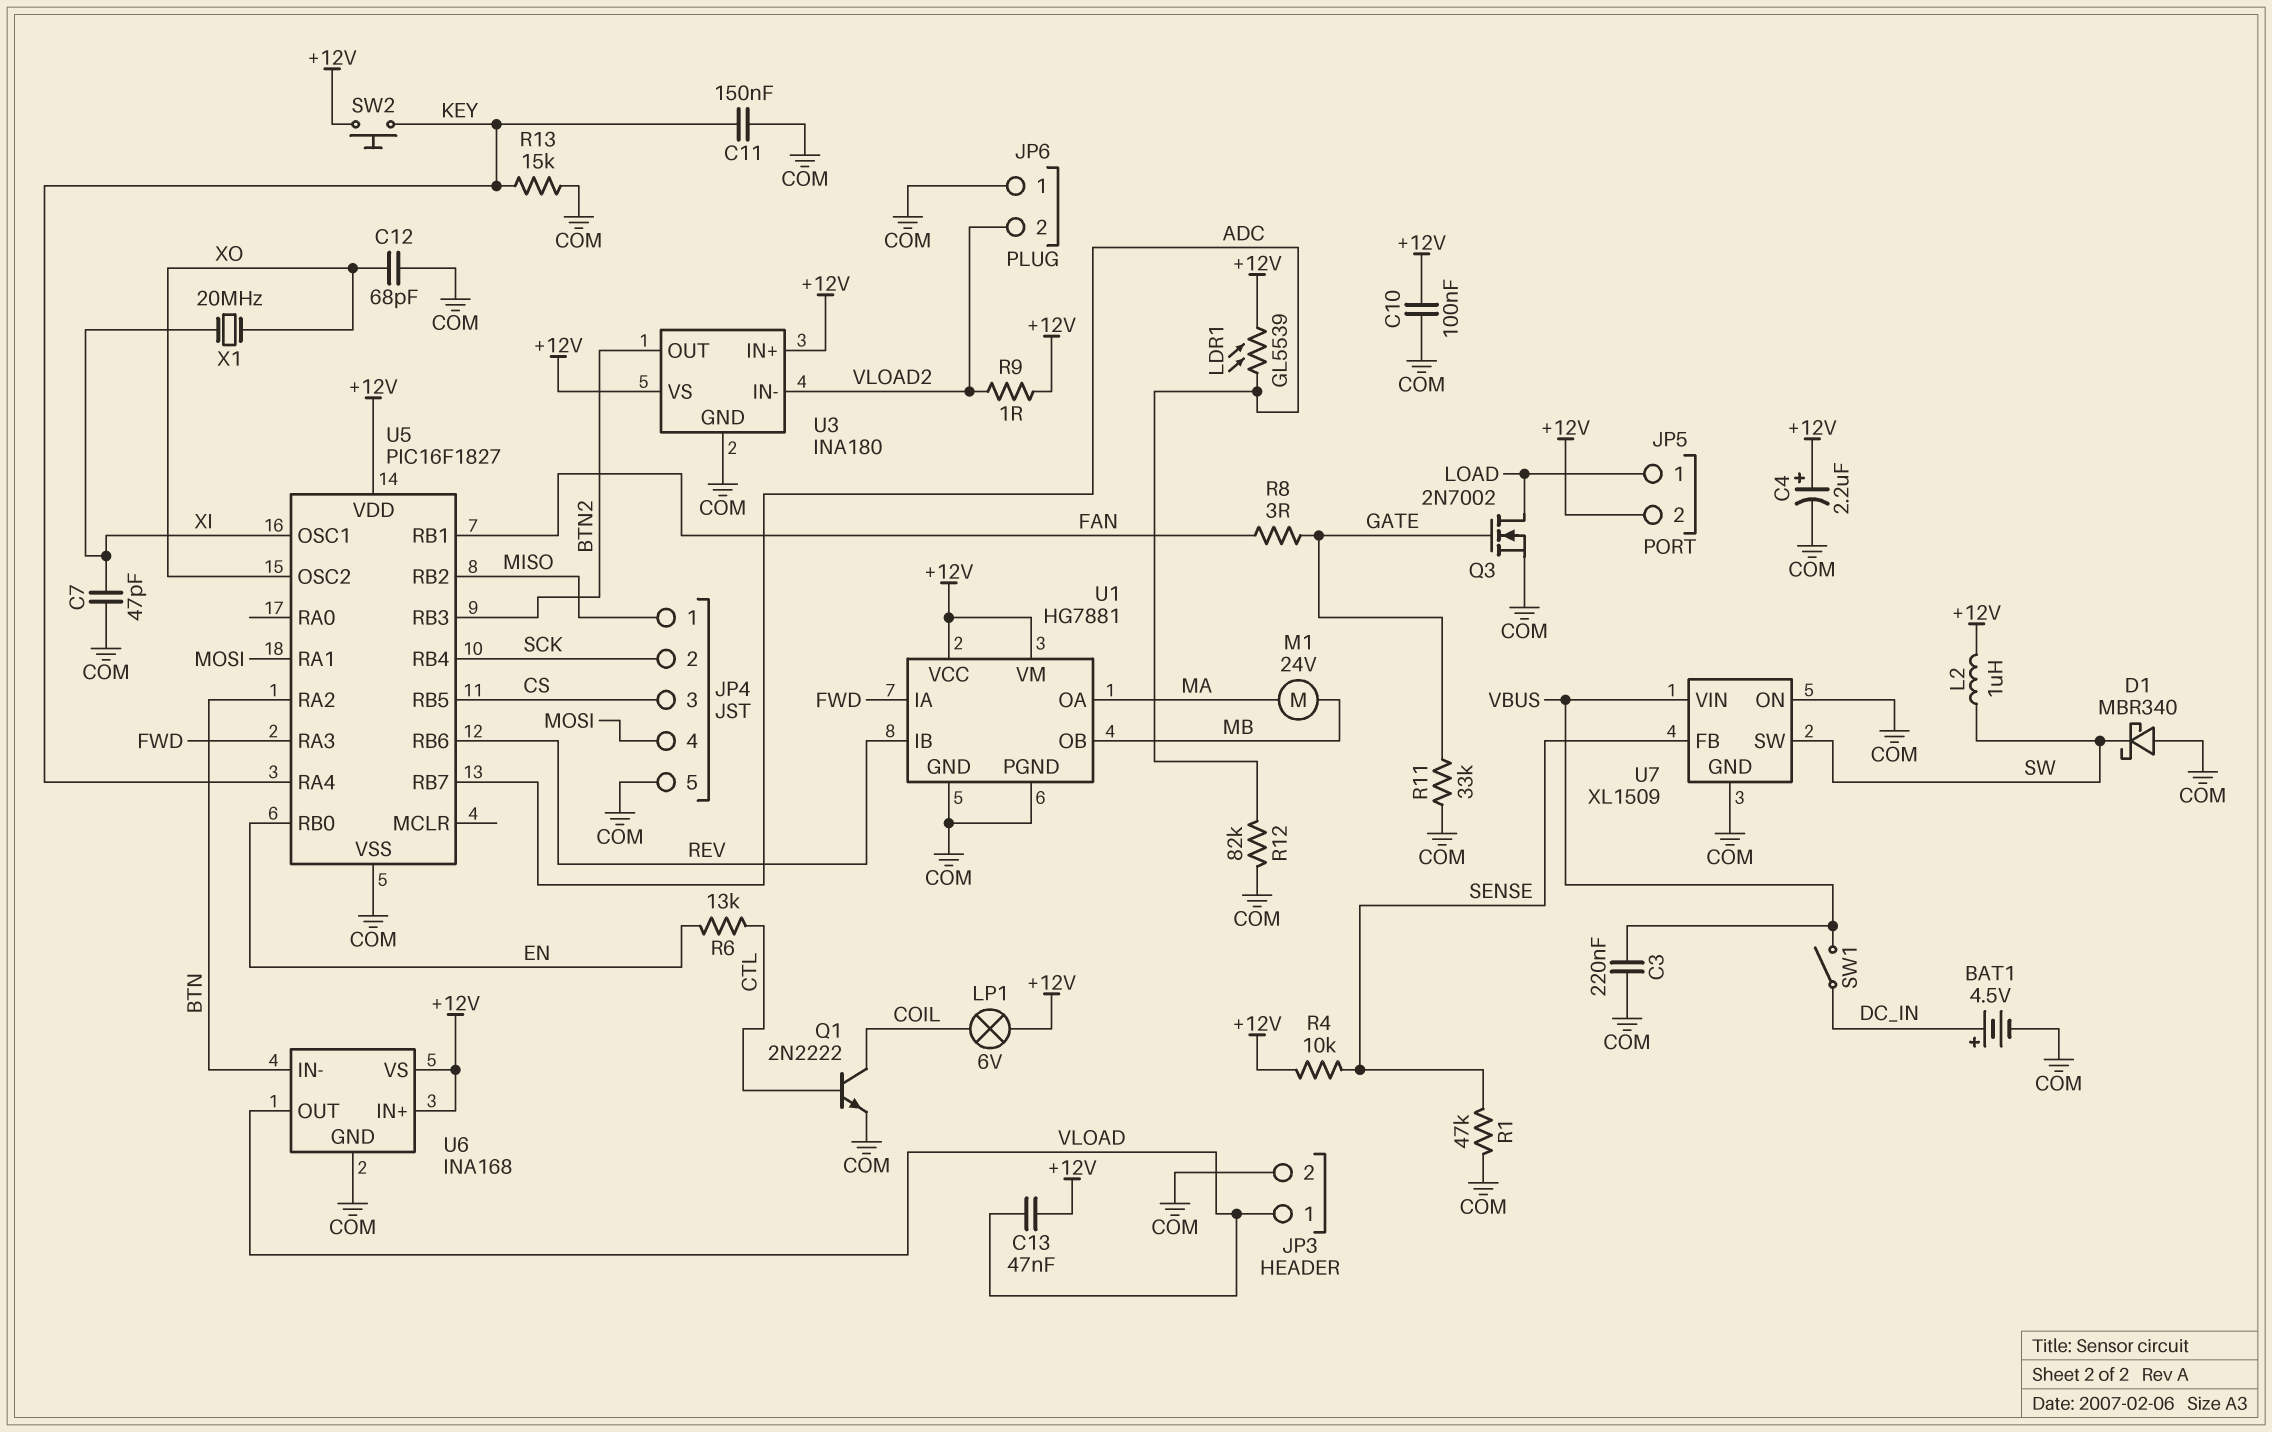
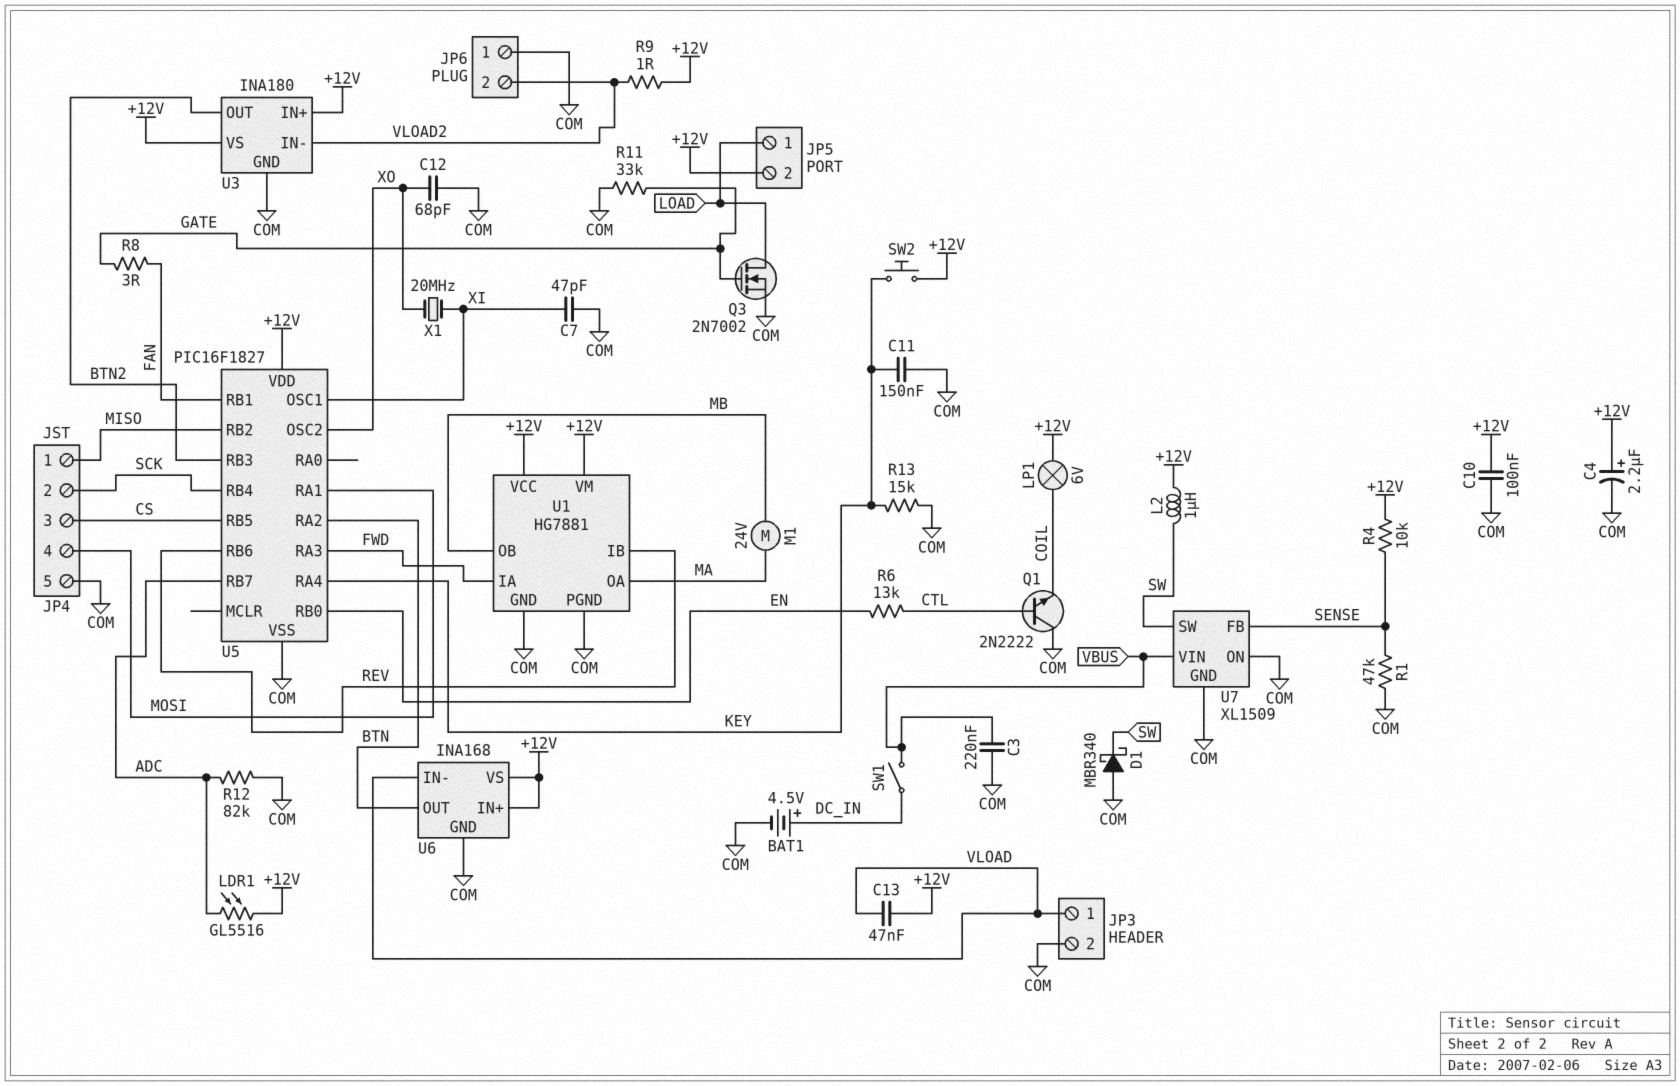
LDR1: GL5539 (+12V, ADC) -> GL5516 (+12V, ADC)
Q1: NPN 2N2222 (B CTL, C COIL, E COM) -> NPN 2N2222 (B CTL, C COM, E COIL)
U6 pin IN-: BTN -> VLOAD
U6 pin OUT: VLOAD -> BTN

